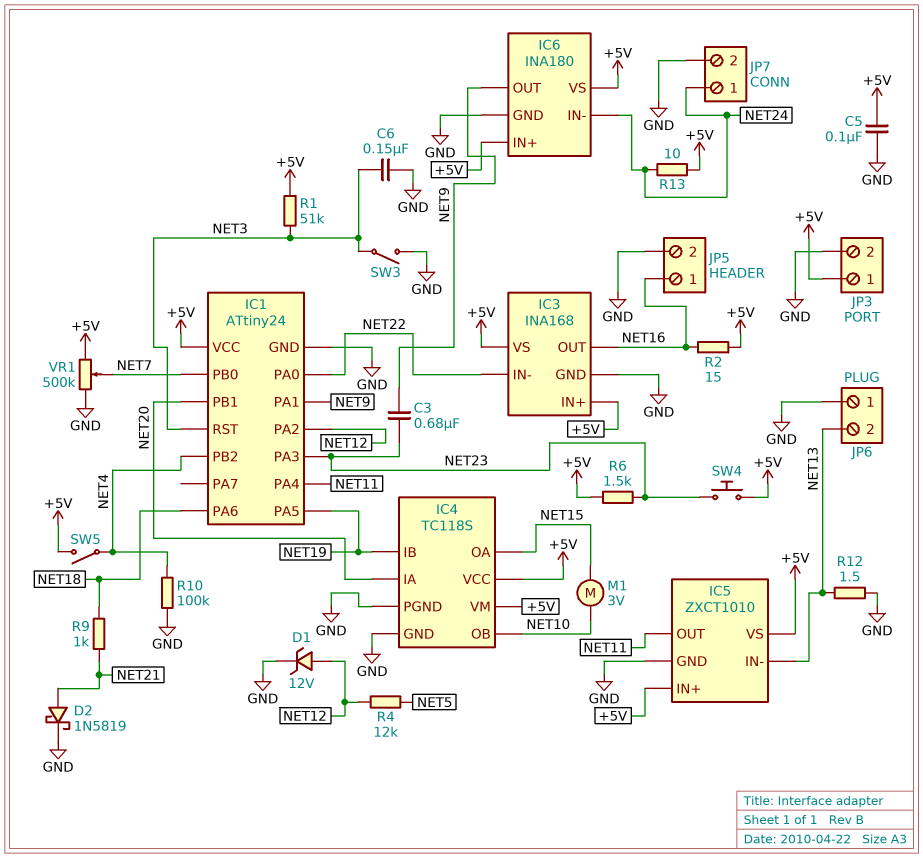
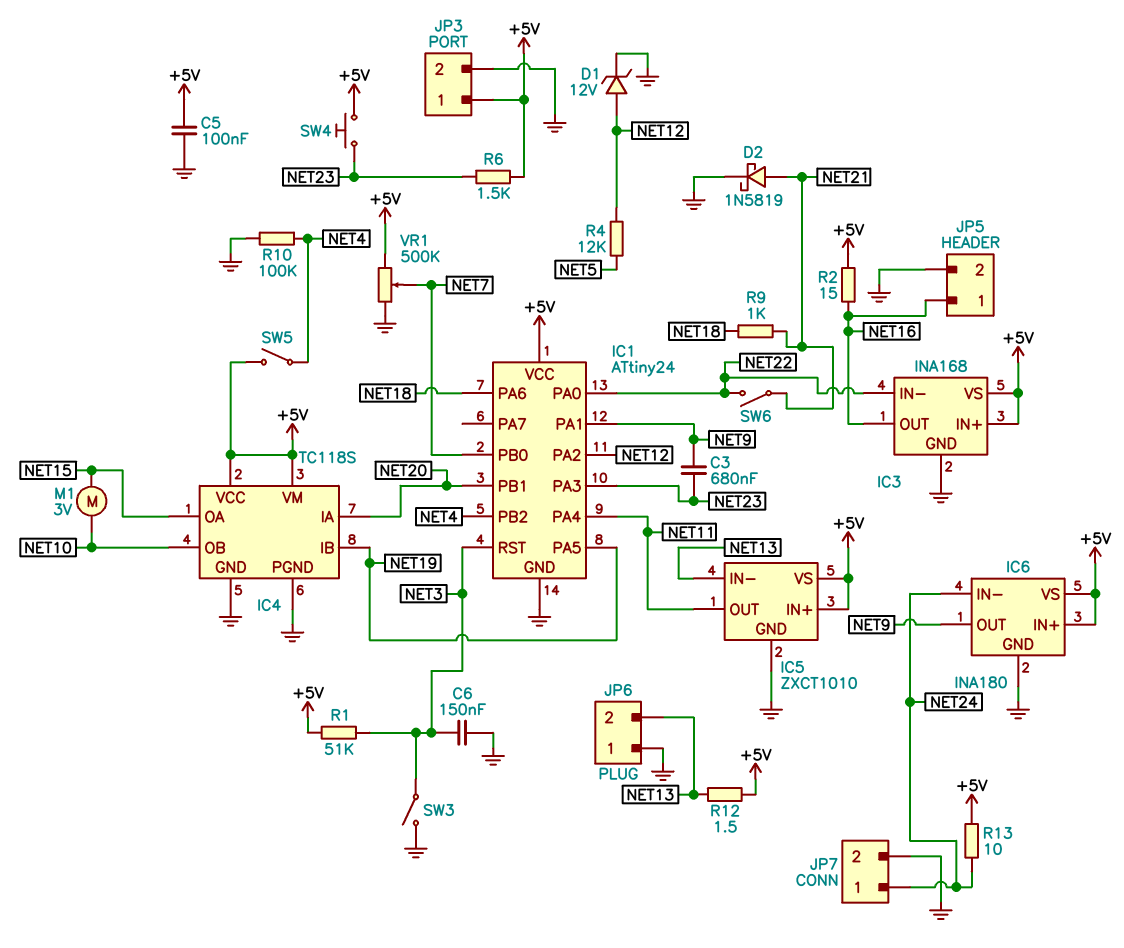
R12: 1.5 (GND, NET13) -> 1.5 (+5V, NET13)
SW6: none -> switch (NET21, NET22)

